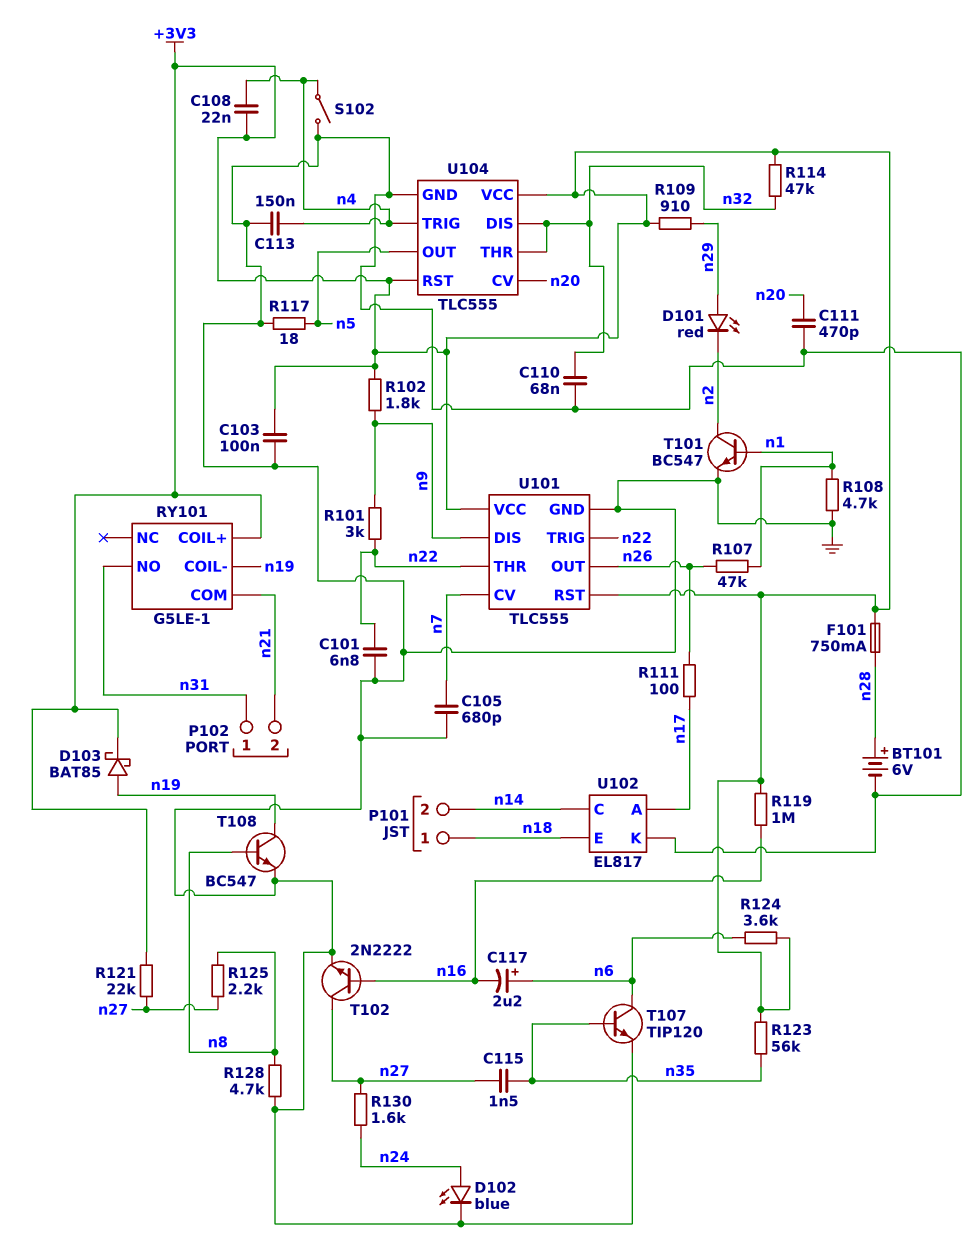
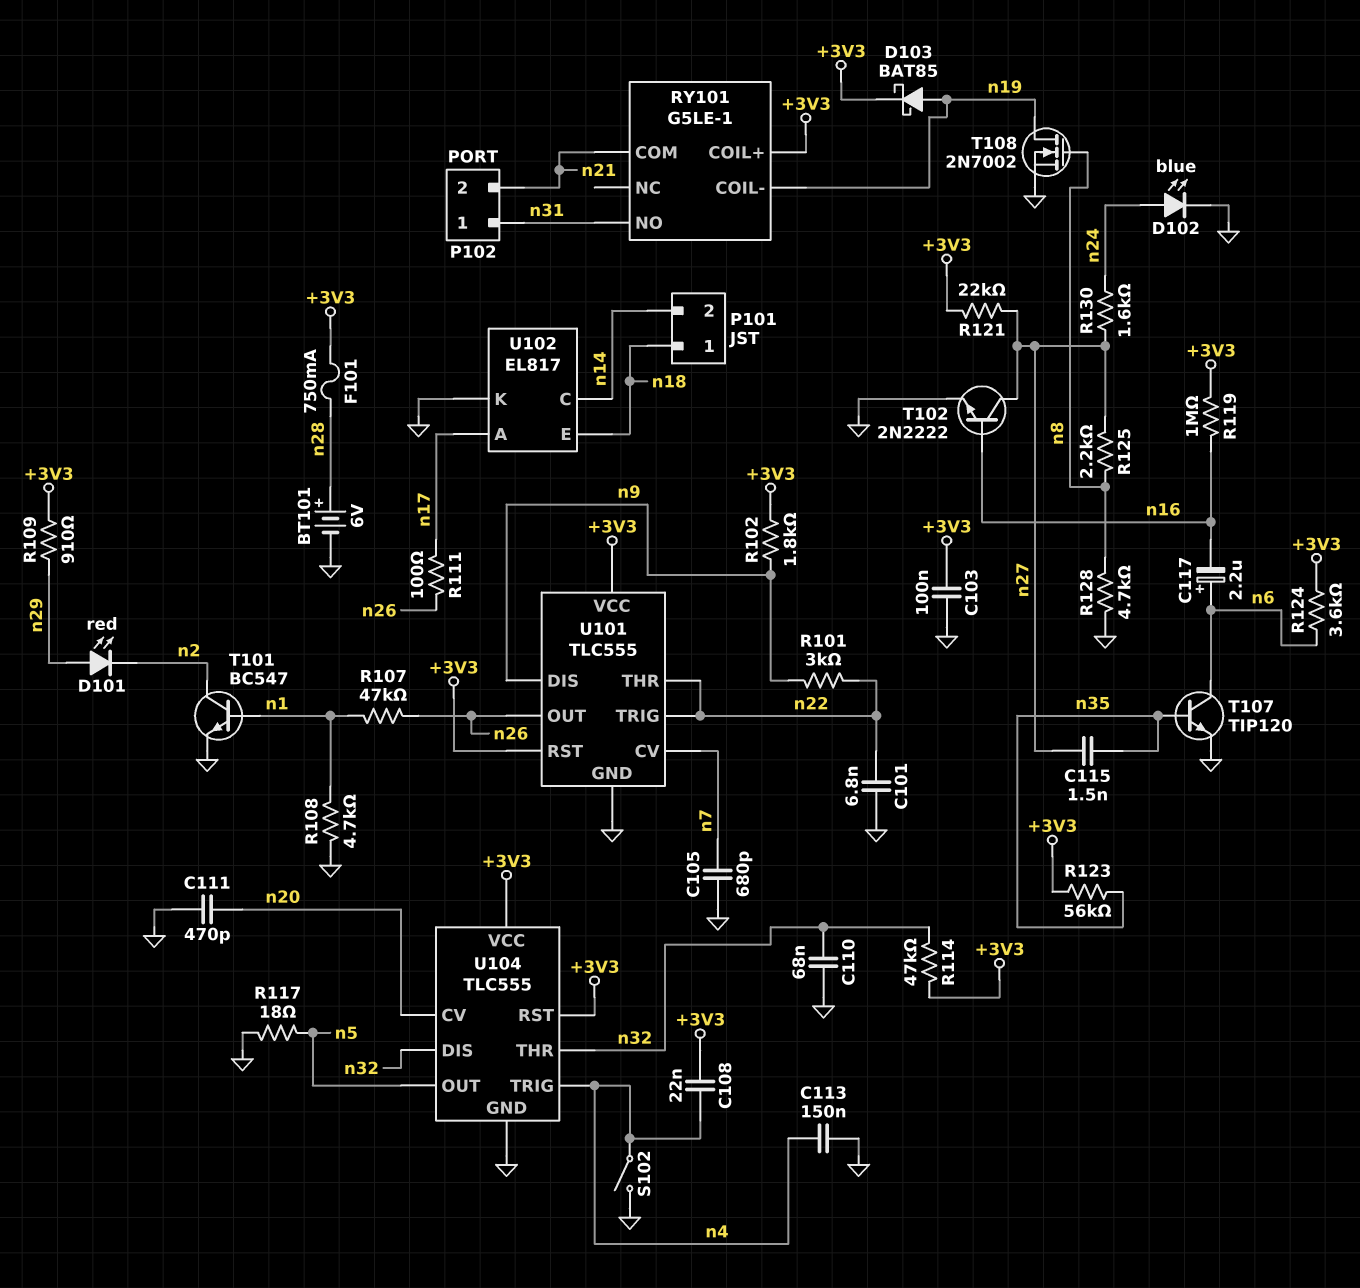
T108: NPN BC547 (B n8, C n19, E GND) -> NMOS 2N7002 (G n8, D n19, S GND)

